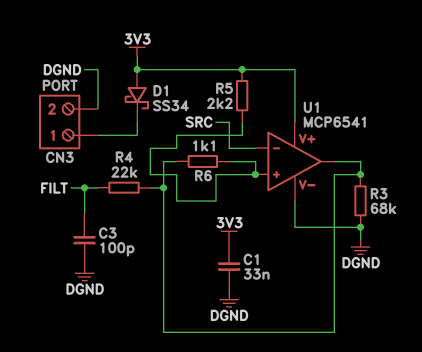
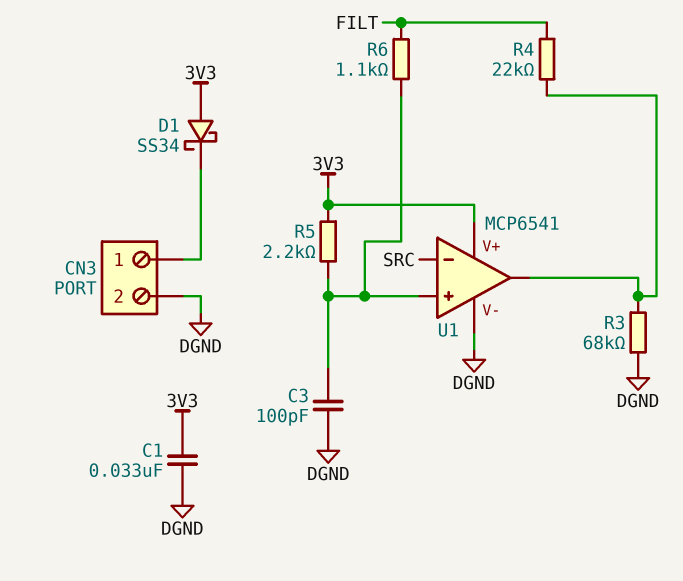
C3: 100pF (DGND, FILT) -> 100pF (DGND, U1/in+)
R6: 1.1k (U1/in+, U1/out) -> 1.1k (FILT, U1/in+)

